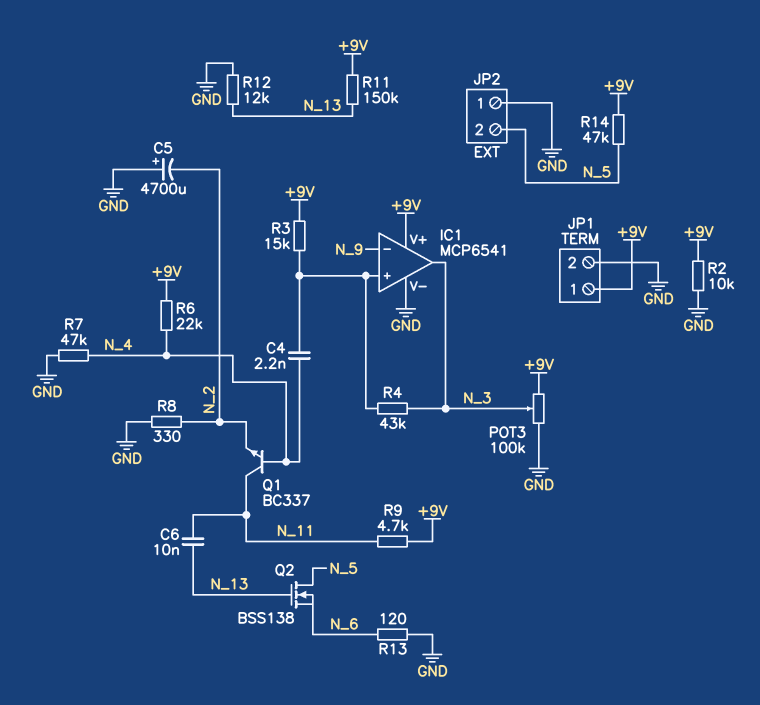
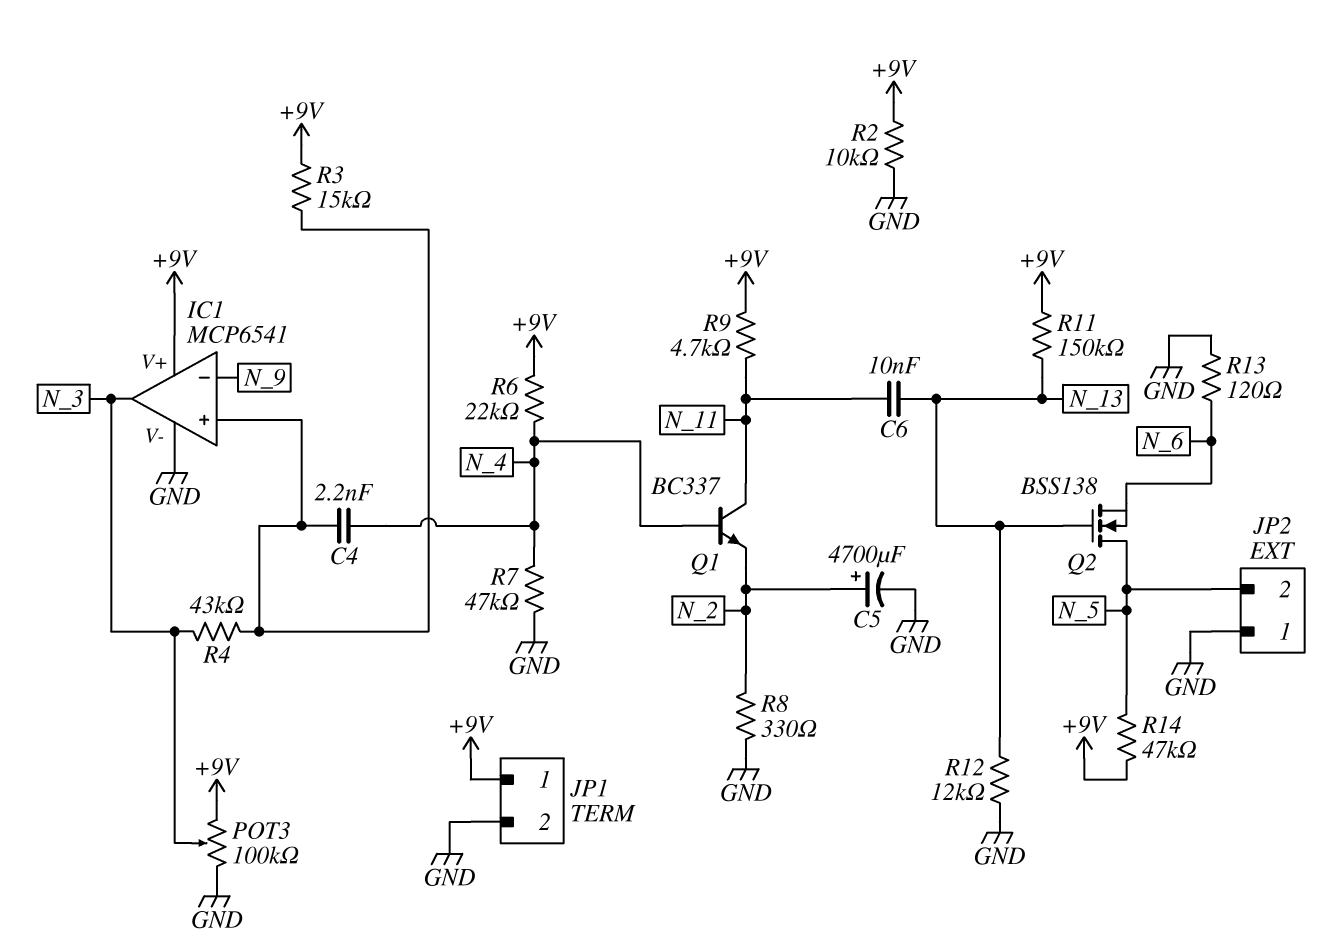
C5: 4700uF (plus GND, minus N_2) -> 4700uF (plus N_2, minus GND)

